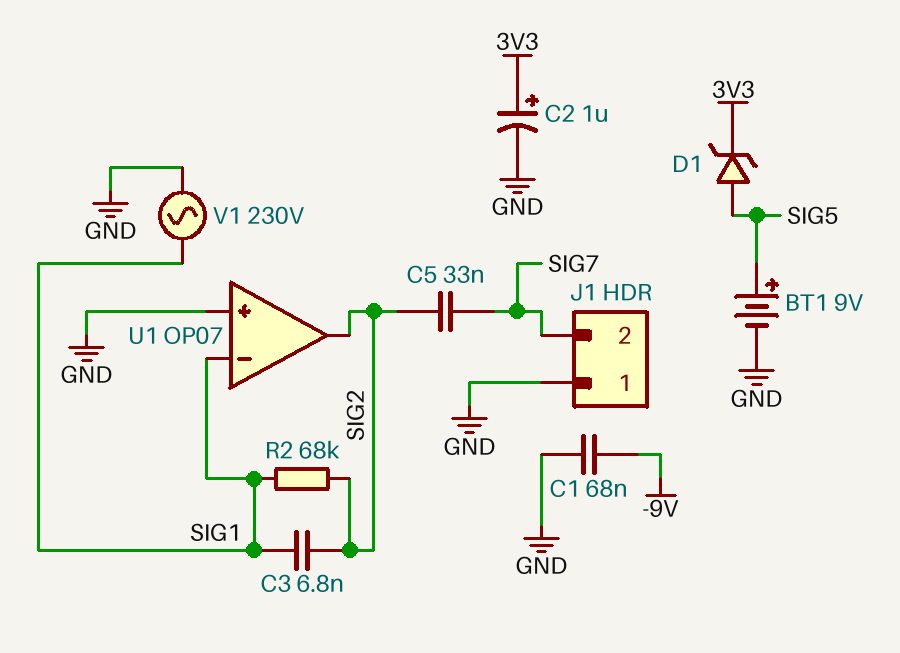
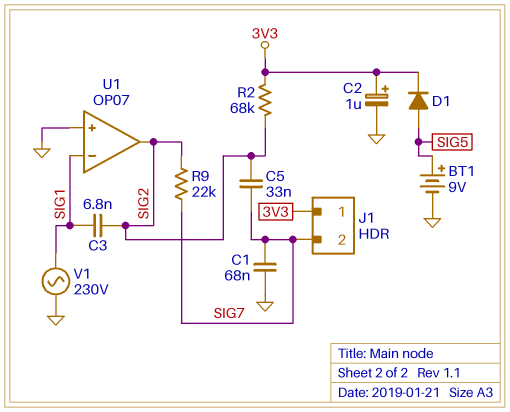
C1: 68nF (-9V, GND) -> 68nF (GND, SIG7)
D1: zener (A SIG5, K 3V3) -> diode (A SIG5, K 3V3)
J1 pin 1: GND -> 3V3
R2: 68k (SIG1, SIG2) -> 68k (3V3, SIG2)
R9: none -> 22k (SIG2, SIG7)

